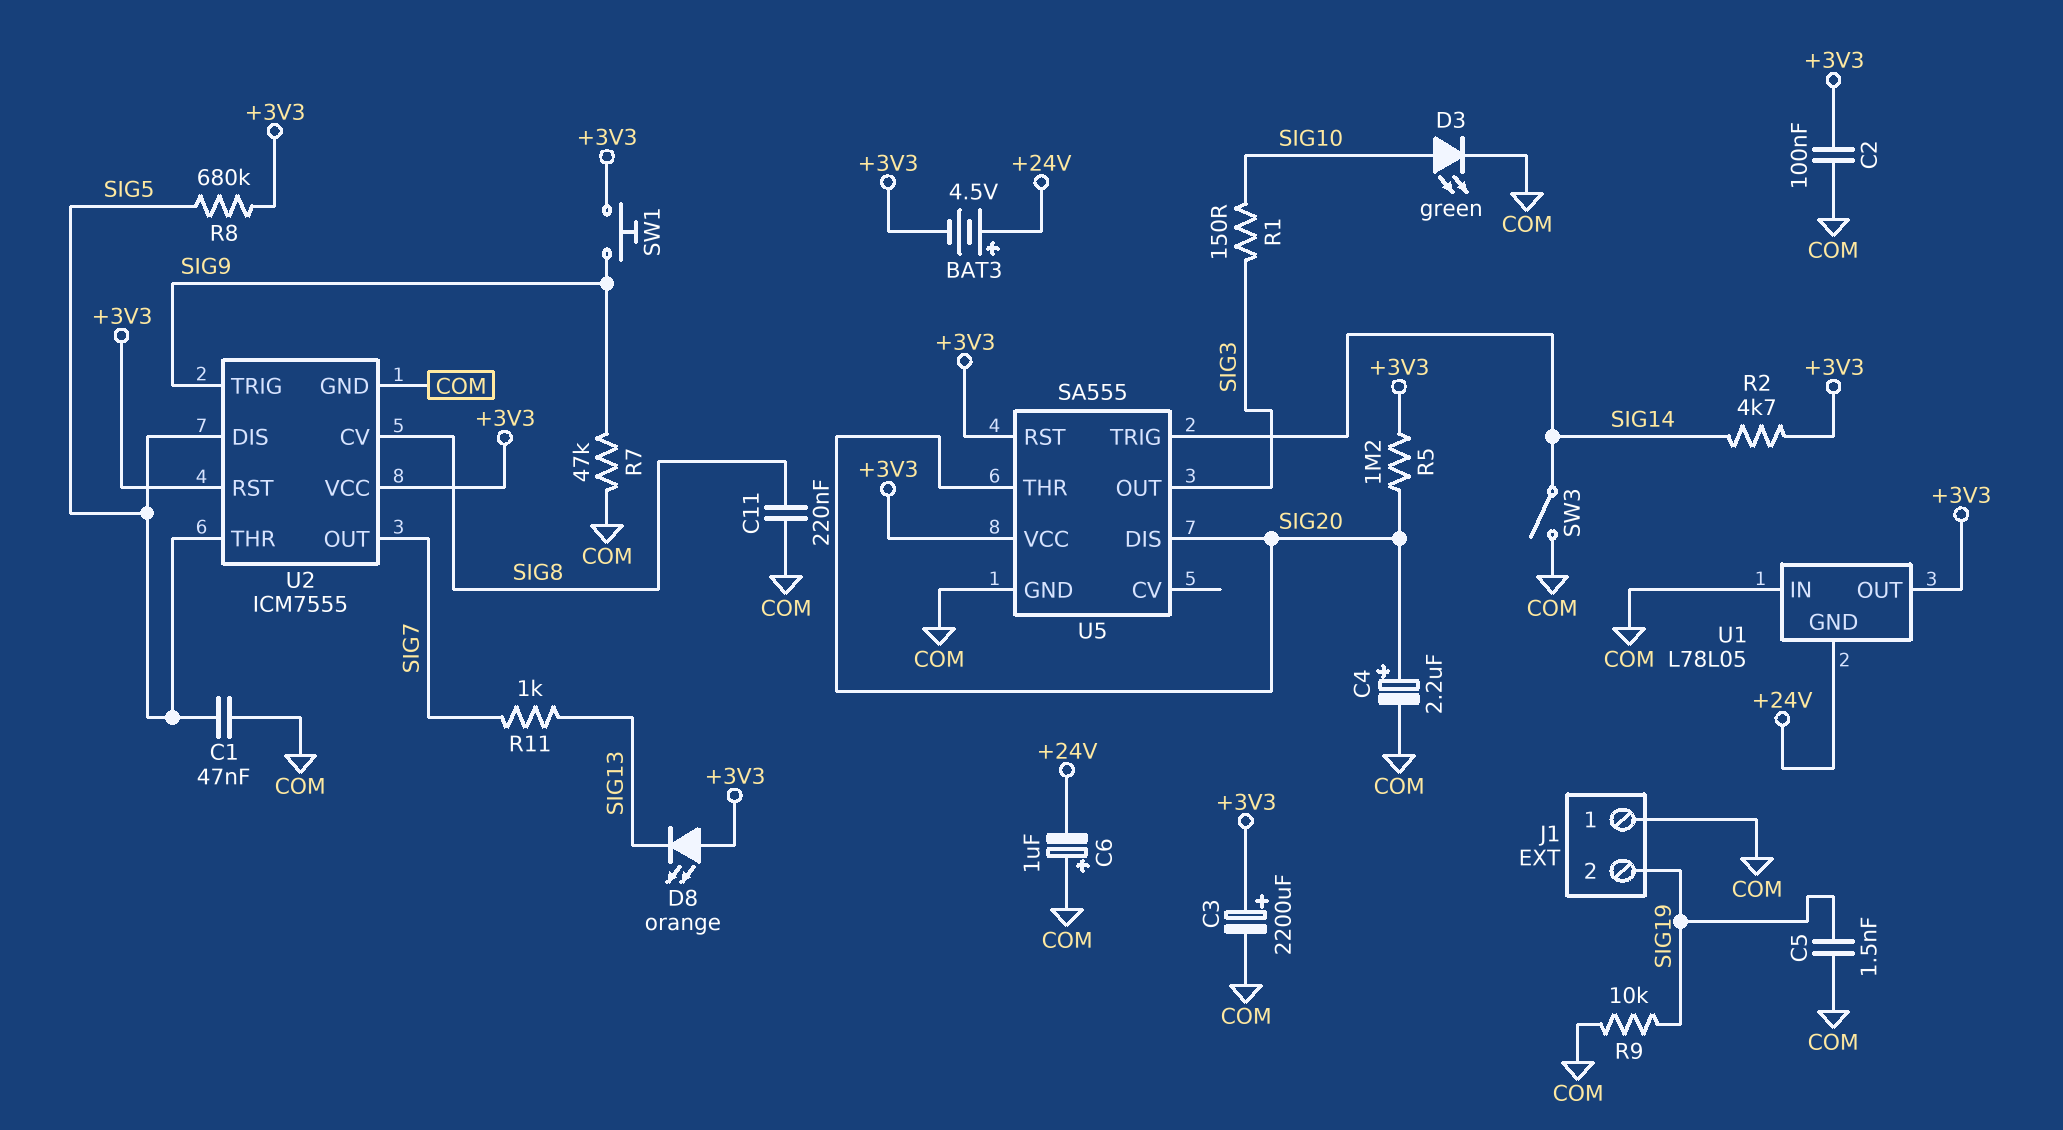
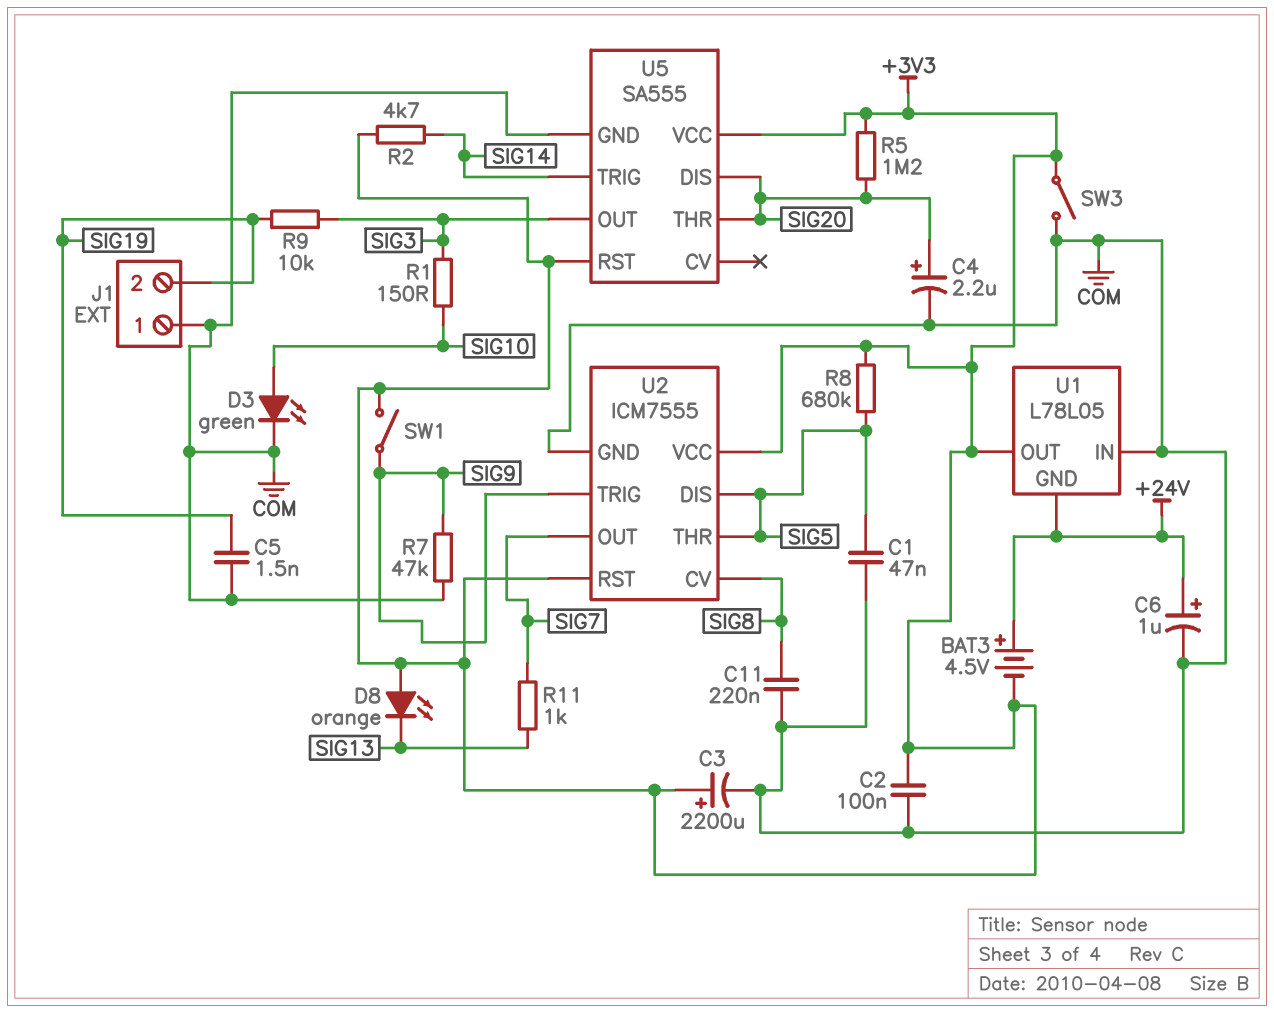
C6: 1uF (plus COM, minus +24V) -> 1uF (plus +24V, minus COM)
R9: 10k (COM, SIG19) -> 10k (SIG3, SIG19)
SW1: button (+3V3, SIG9) -> switch (+3V3, SIG9)
SW3: switch (COM, SIG14) -> switch (+3V3, COM)

